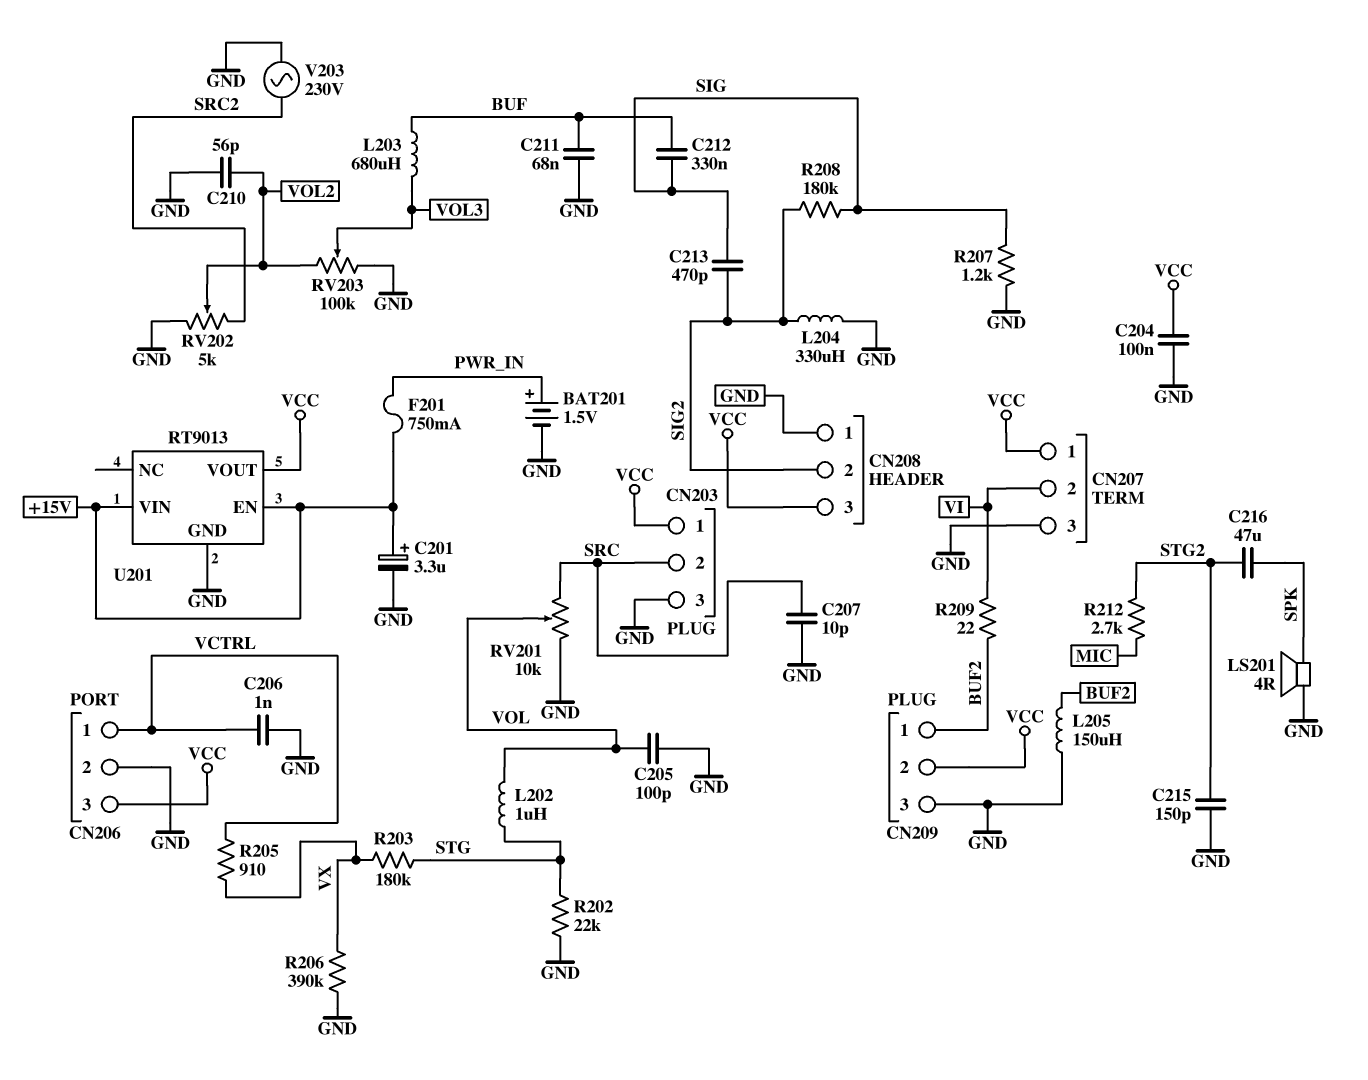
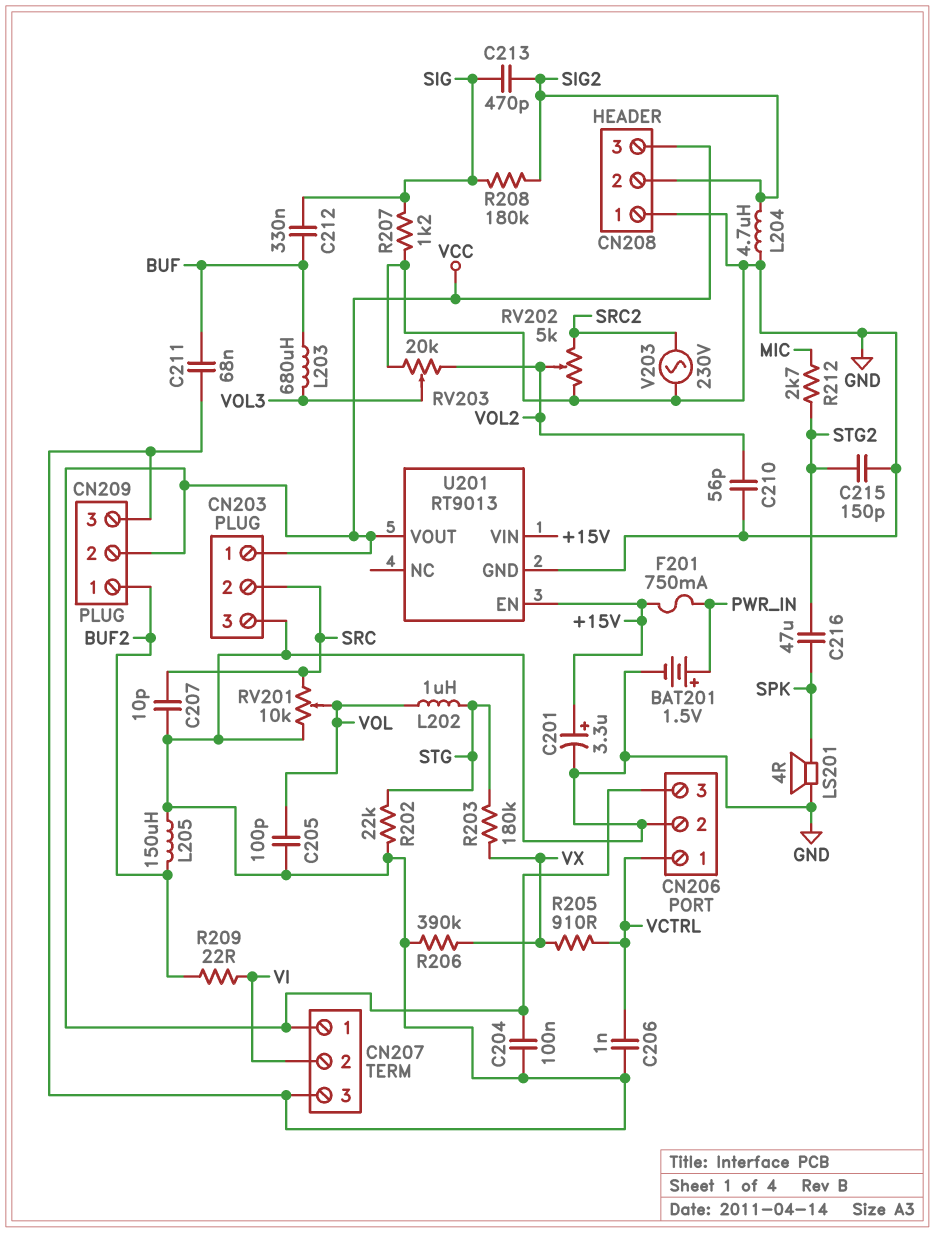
L204: 330uH (GND, SIG2) -> 4.7uH (GND, SIG2)
RV203: 100k (GND, VOL2, wiper VOL3) -> 20k (GND, VOL2, wiper VOL3)

